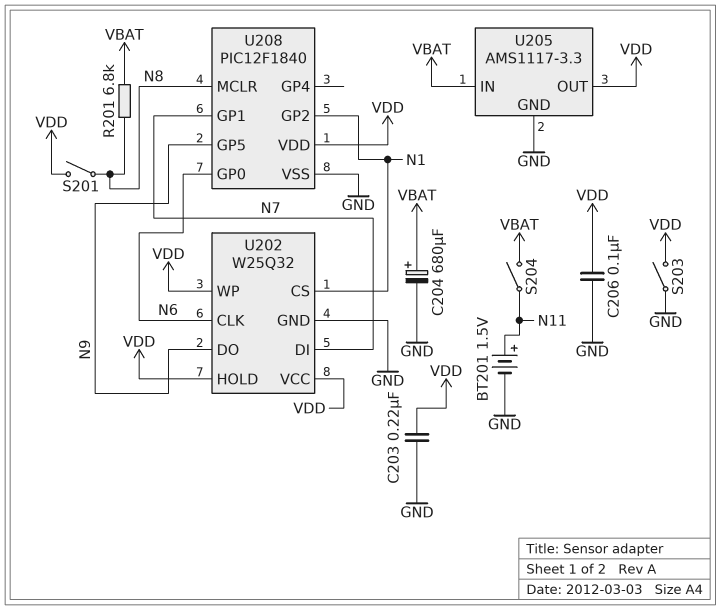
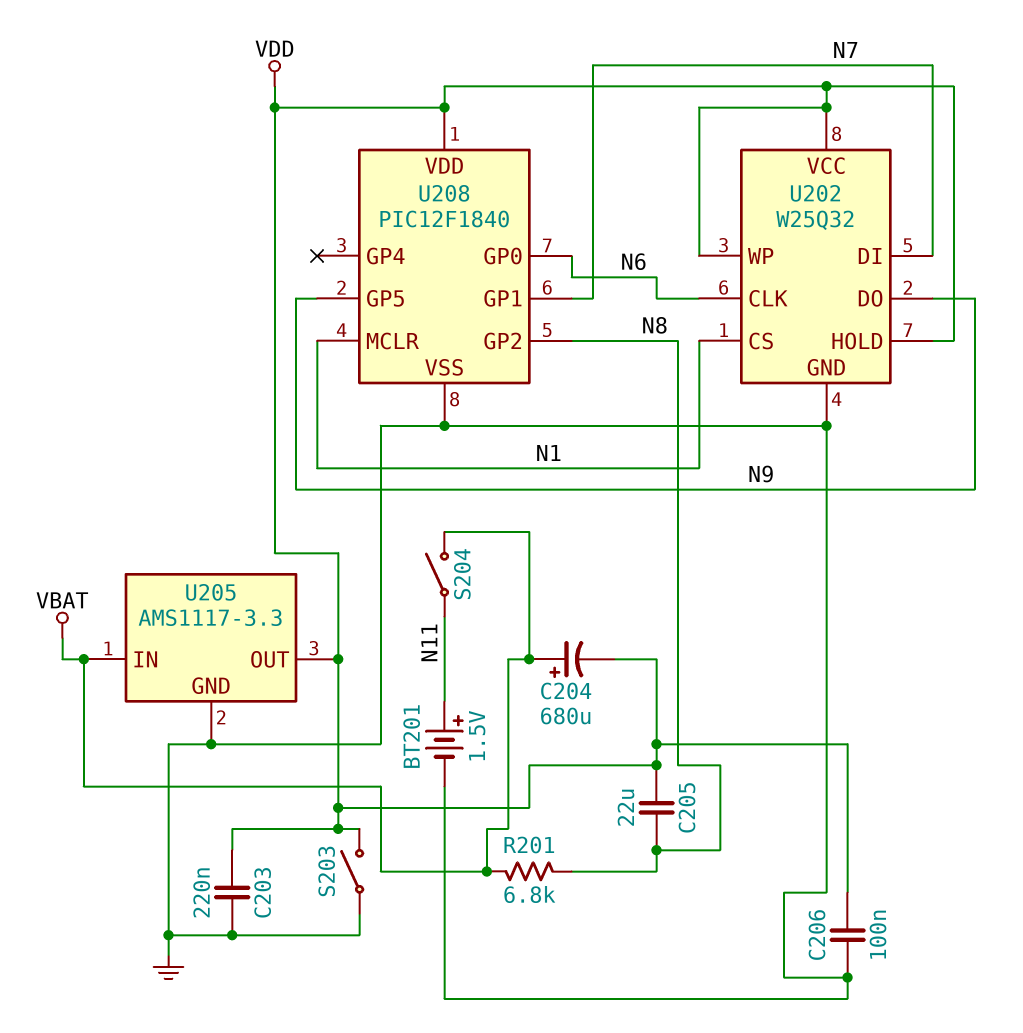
C204: 680uF (plus VBAT, minus GND) -> 680uF (plus VBAT, minus VDD)
C205: none -> 22uF (N8, VDD)
S201: switch (N8, VDD) -> none
U208 pin GP2: N1 -> N8
U208 pin MCLR: N8 -> N1

